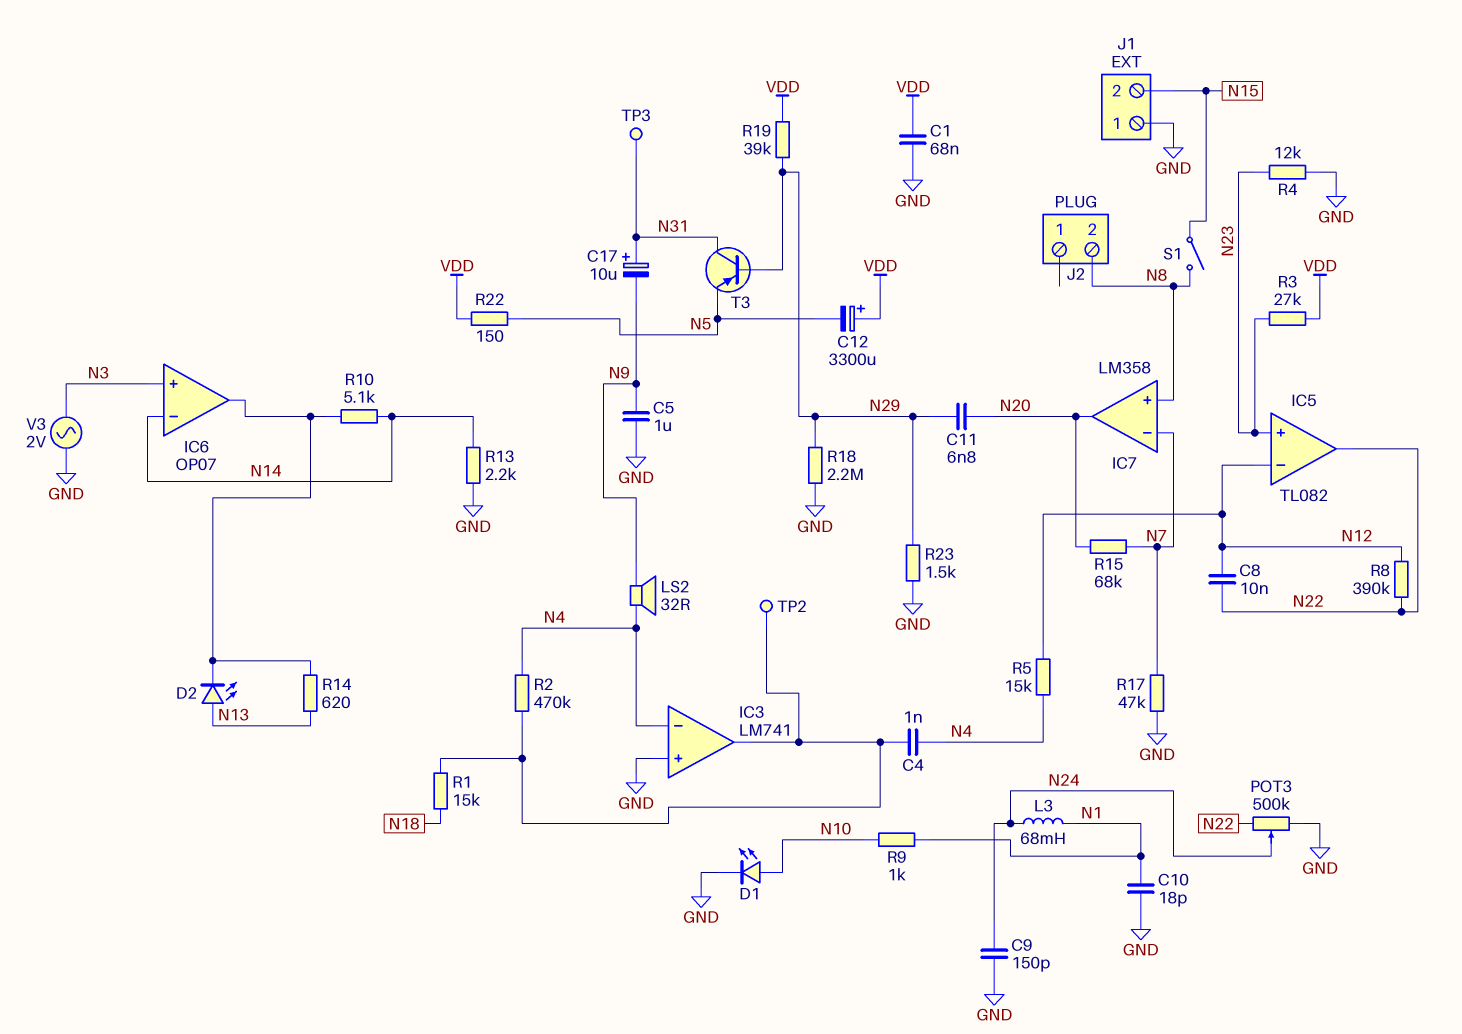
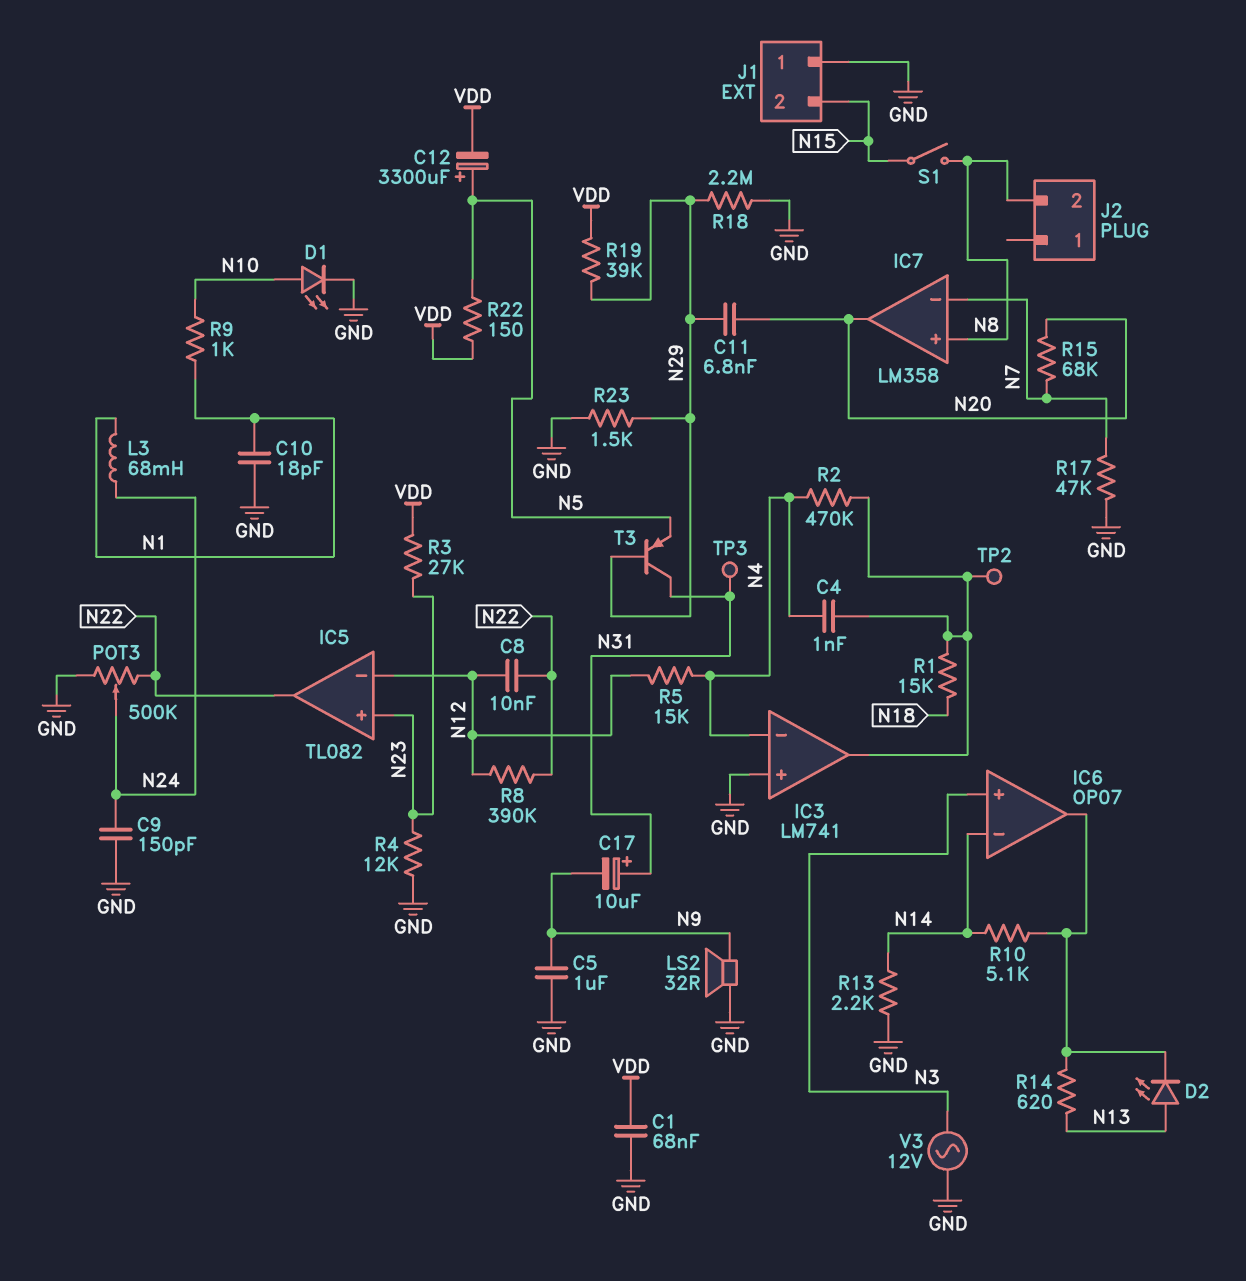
C12: 3300uF (plus VDD, minus N5) -> 3300uF (plus N5, minus VDD)
LS2: speaker 32R (N4, N9) -> speaker 32R (GND, N9)
V3: AC 2V (GND, N3) -> AC 12V (GND, N3)

